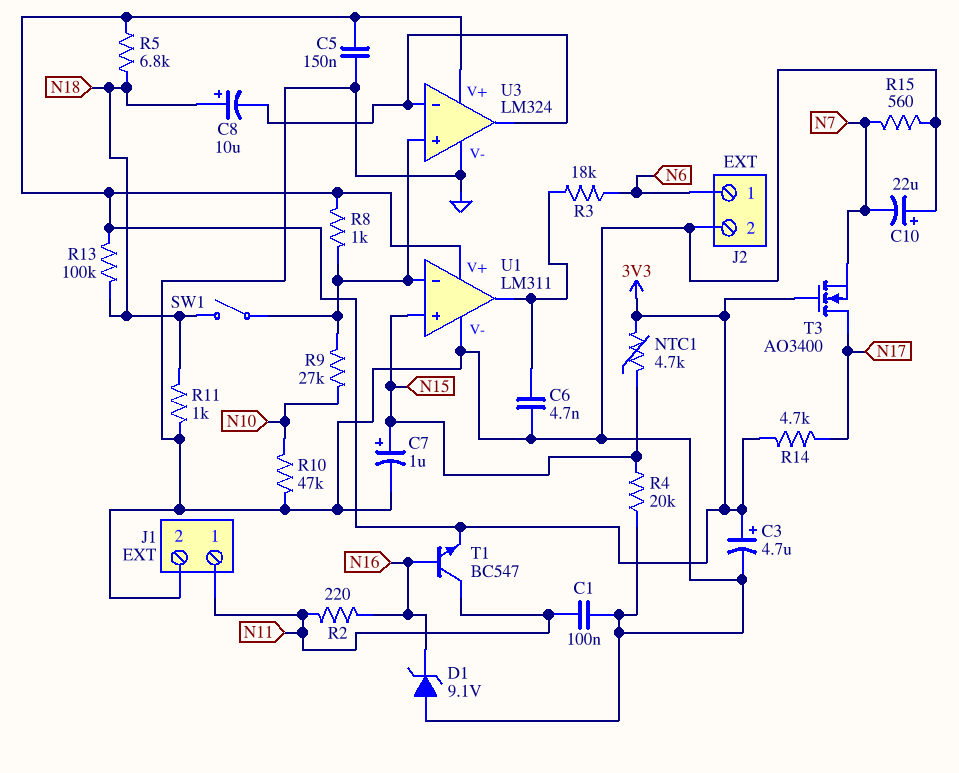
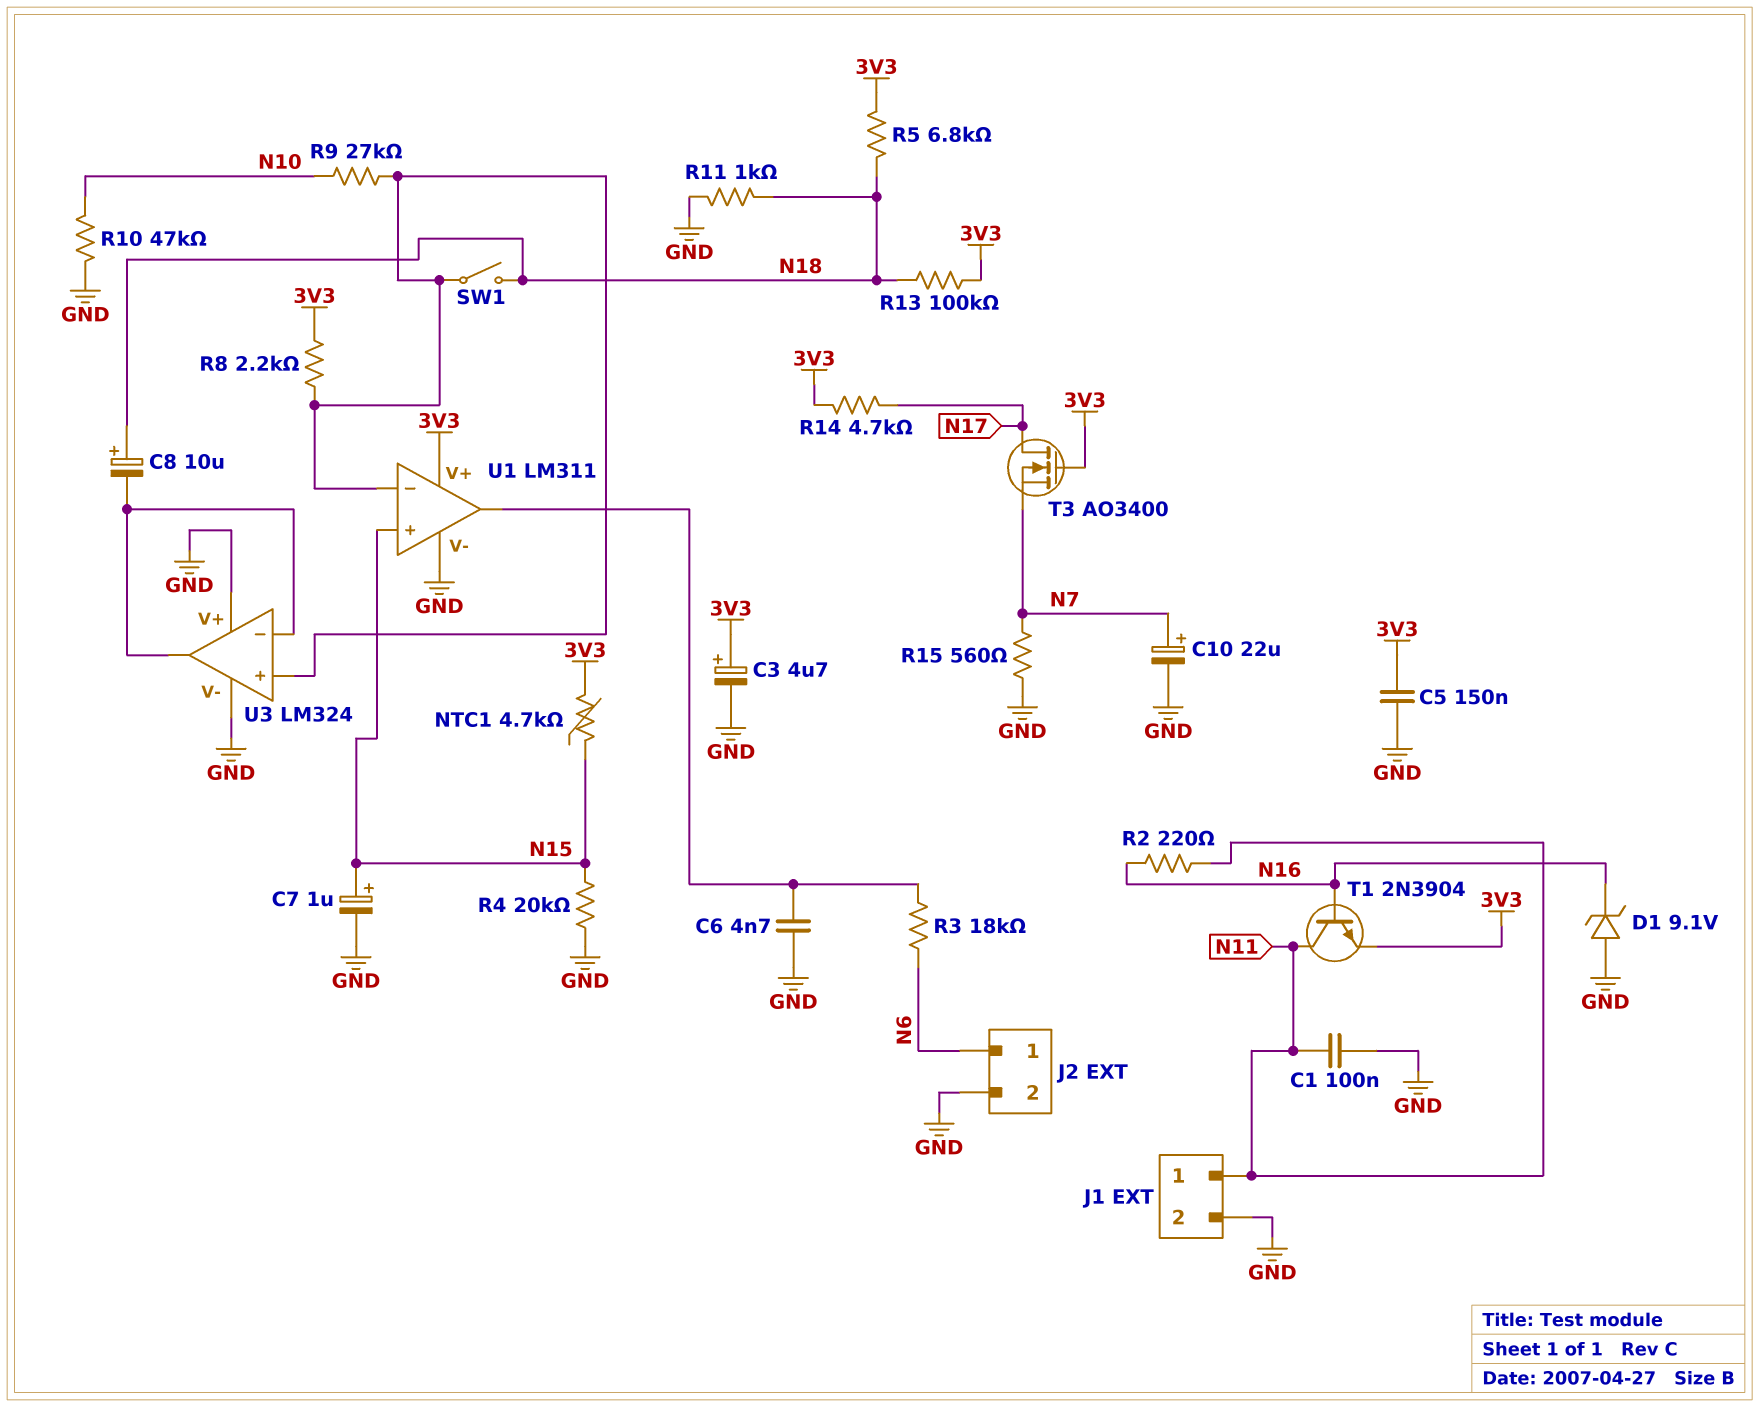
C10: 22uF (plus GND, minus N7) -> 22uF (plus N7, minus GND)
R8: 1k (3V3, U1/in-) -> 2.2k (3V3, U1/in-)
T1: NPN BC547 (B N16, C N11, E 3V3) -> NPN 2N3904 (B N16, C N11, E 3V3)
U3 pin V+: 3V3 -> GND

